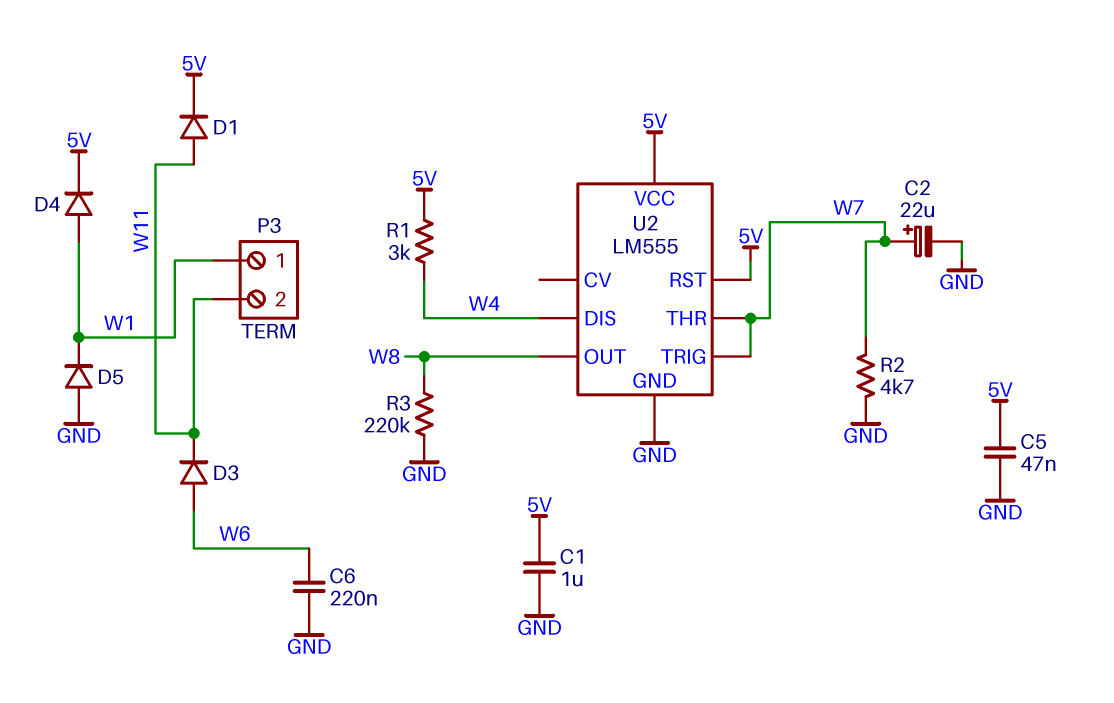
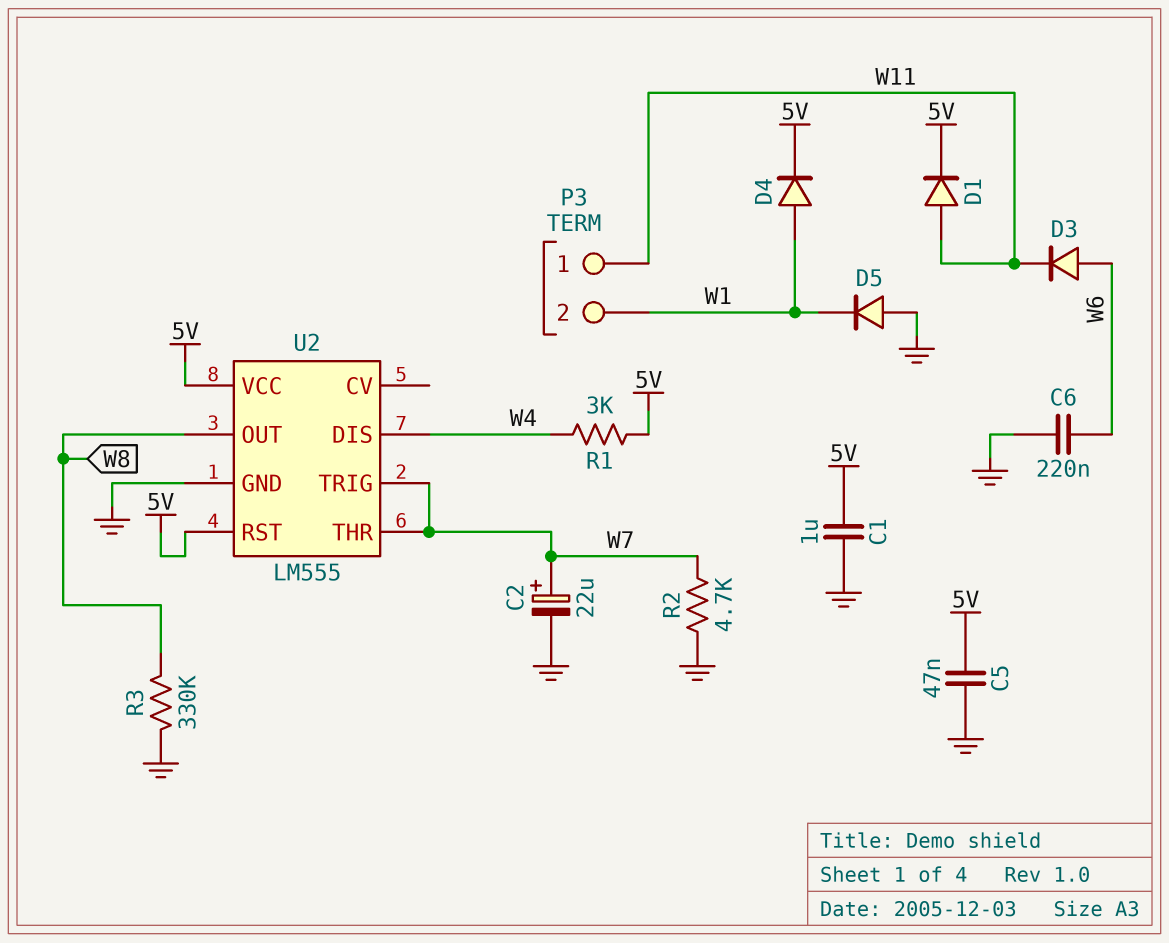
P3 pin 1: W1 -> W11
P3 pin 2: W11 -> W1
R3: 220k (GND, W8) -> 330k (GND, W8)

